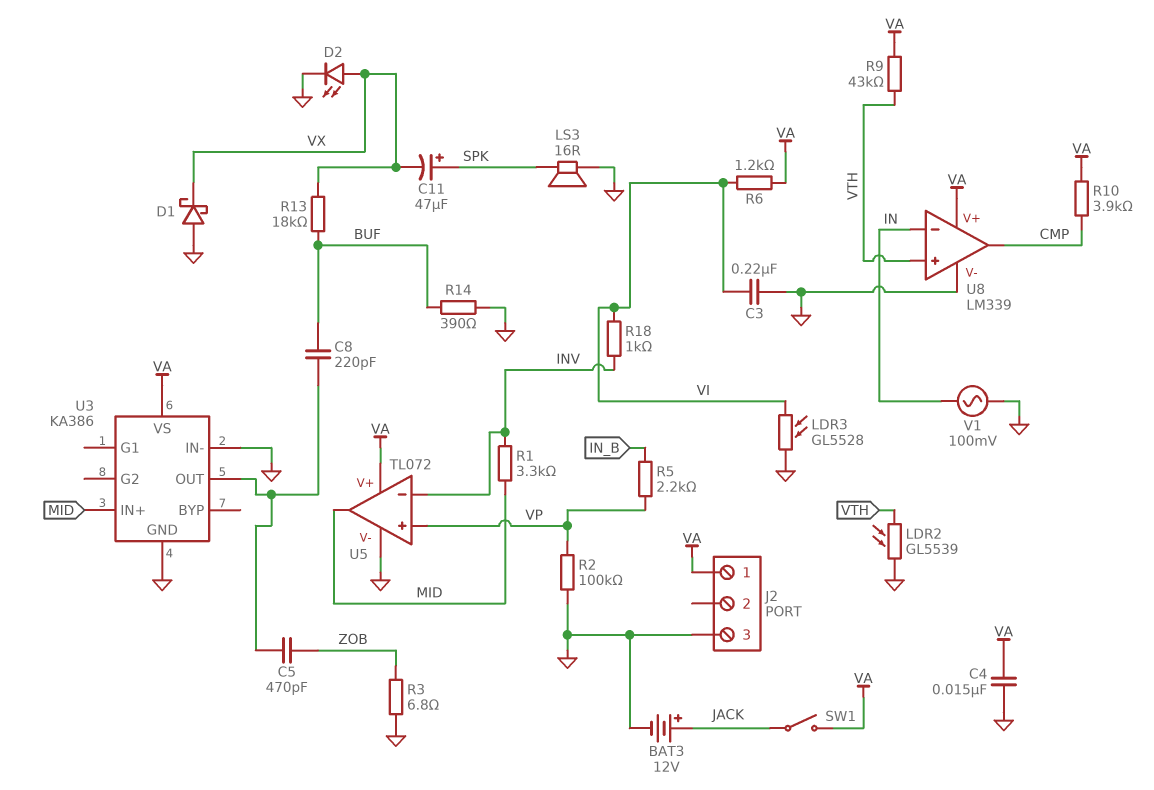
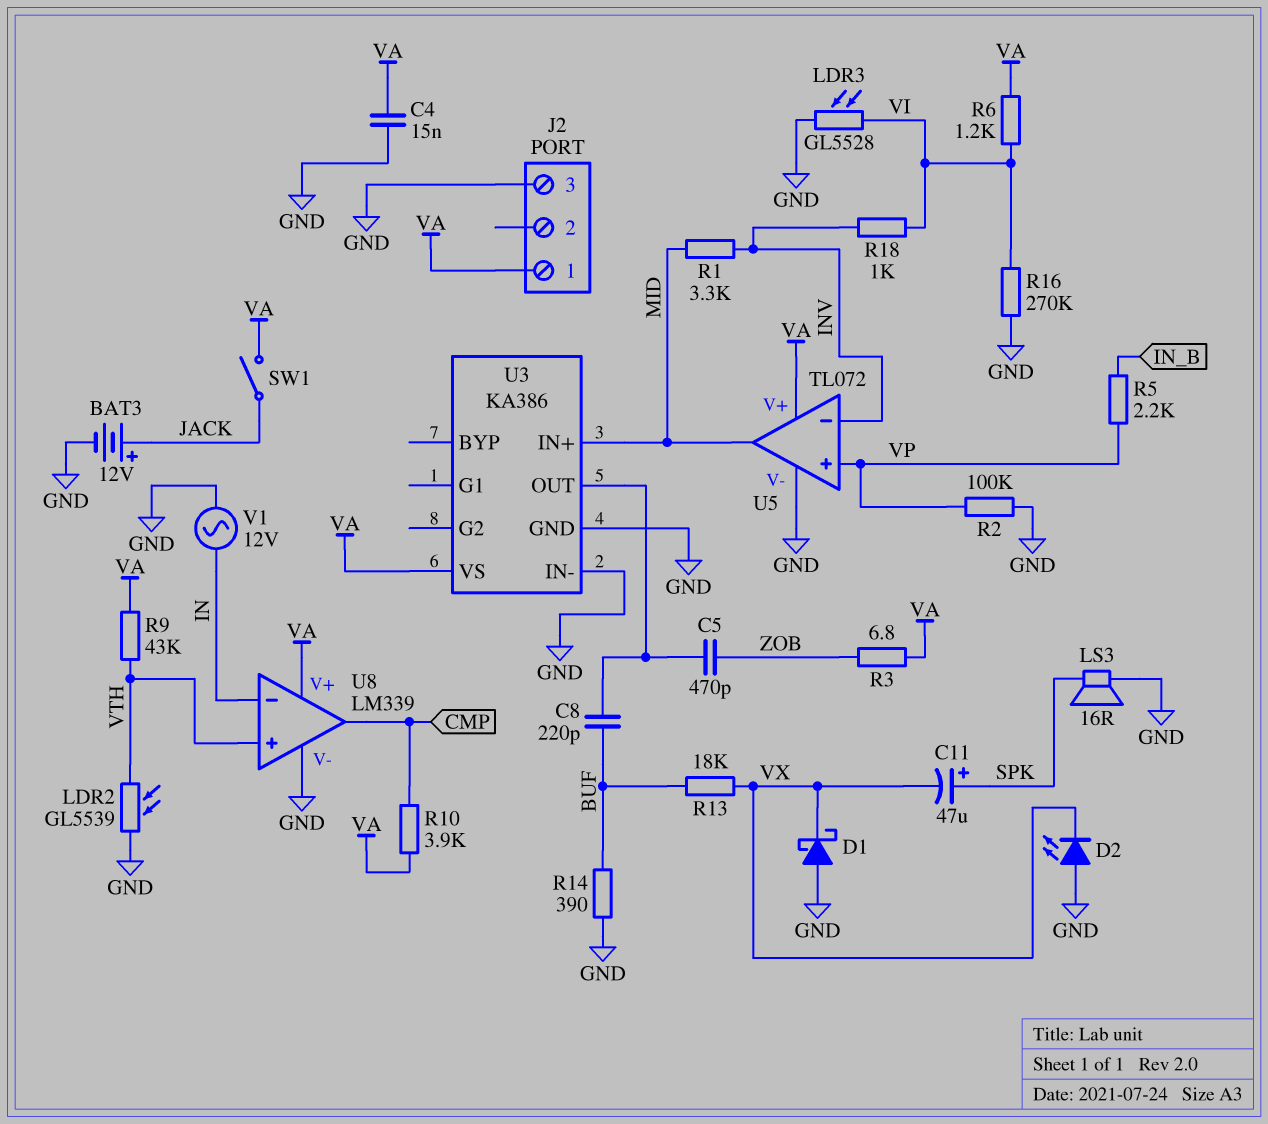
C3: 220nF (GND, VI) -> none
D2: LED (A VX, K GND) -> LED (A GND, K VX)
R3: 6.8 (GND, ZOB) -> 6.8 (VA, ZOB)
R16: none -> 270k (GND, VI)
V1: AC 100mV (GND, IN) -> AC 12V (GND, IN)

